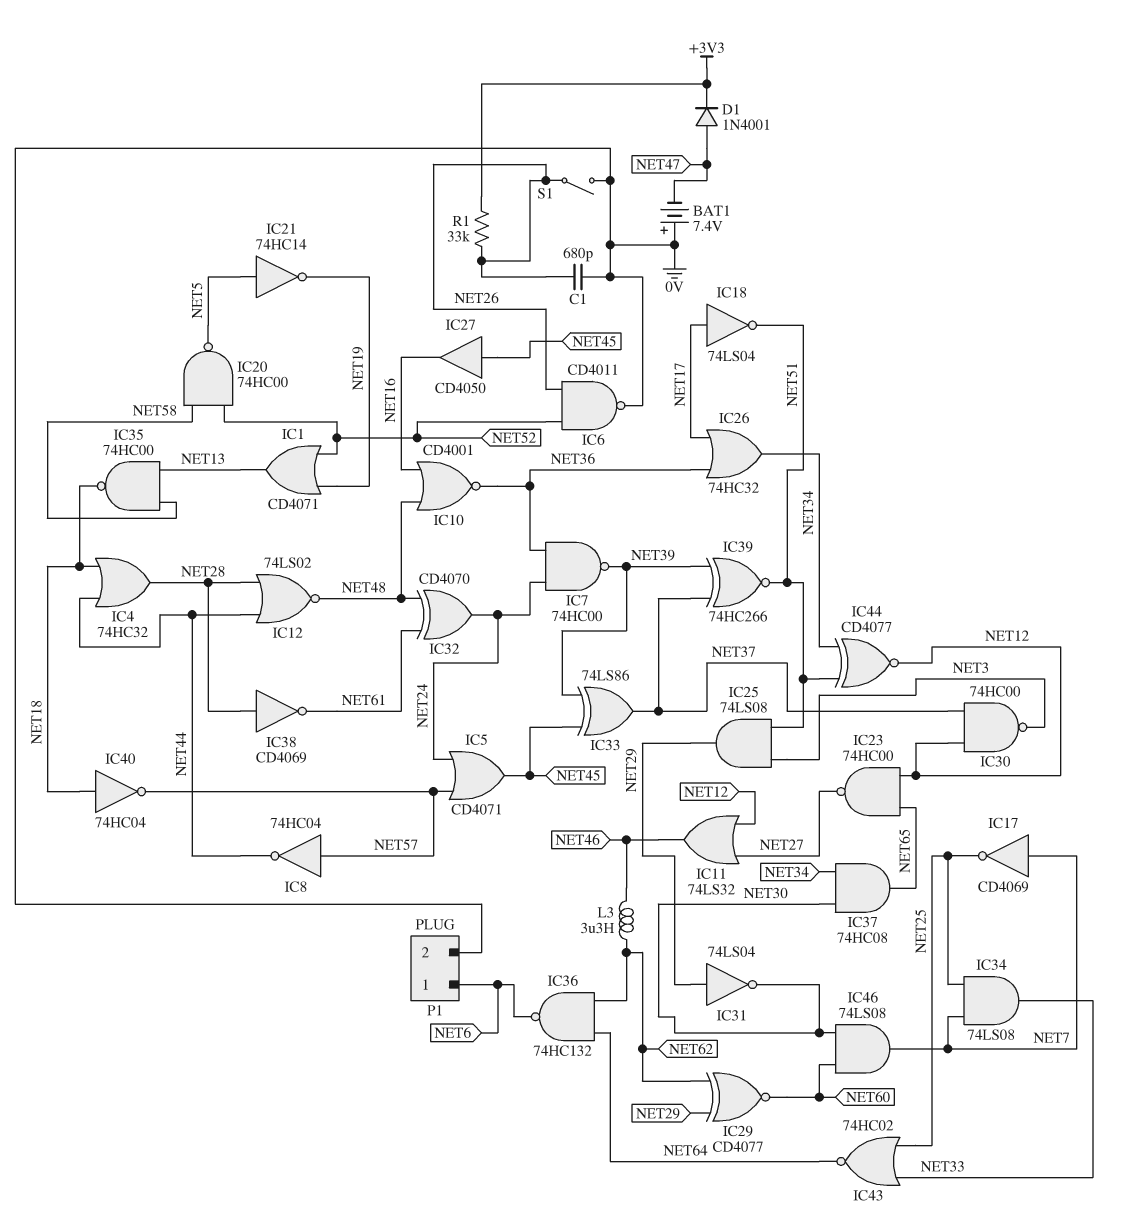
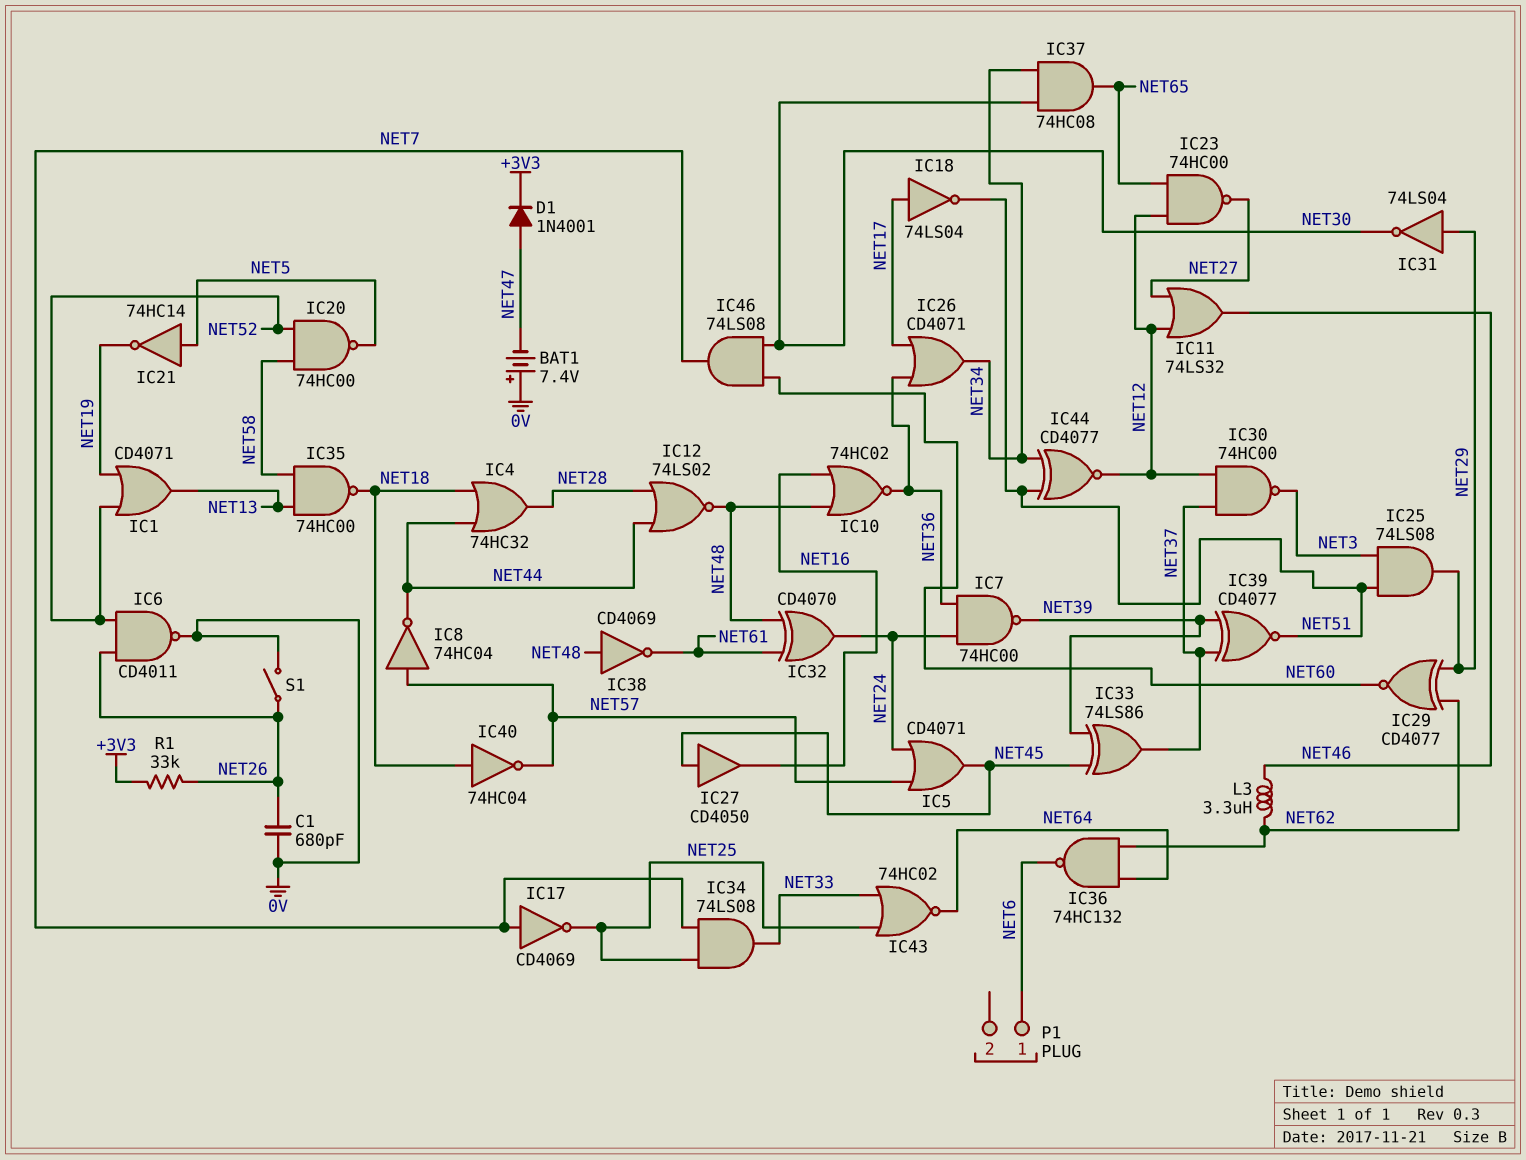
IC10: NOR CD4001 (in NET16, in NET48, out NET36) -> NOR 74HC02 (in NET16, in NET48, out NET36)
IC26: OR 74HC32 (in NET17, in NET36, out NET34) -> OR CD4071 (in NET17, in NET36, out NET34)
IC38: NOT CD4069 (in NET28, out NET61) -> NOT CD4069 (in NET48, out NET61)
IC39: XNOR 74HC266 (in NET37, in NET39, out NET51) -> XNOR CD4077 (in NET37, in NET39, out NET51)
P1 pin 2: 0V -> none

